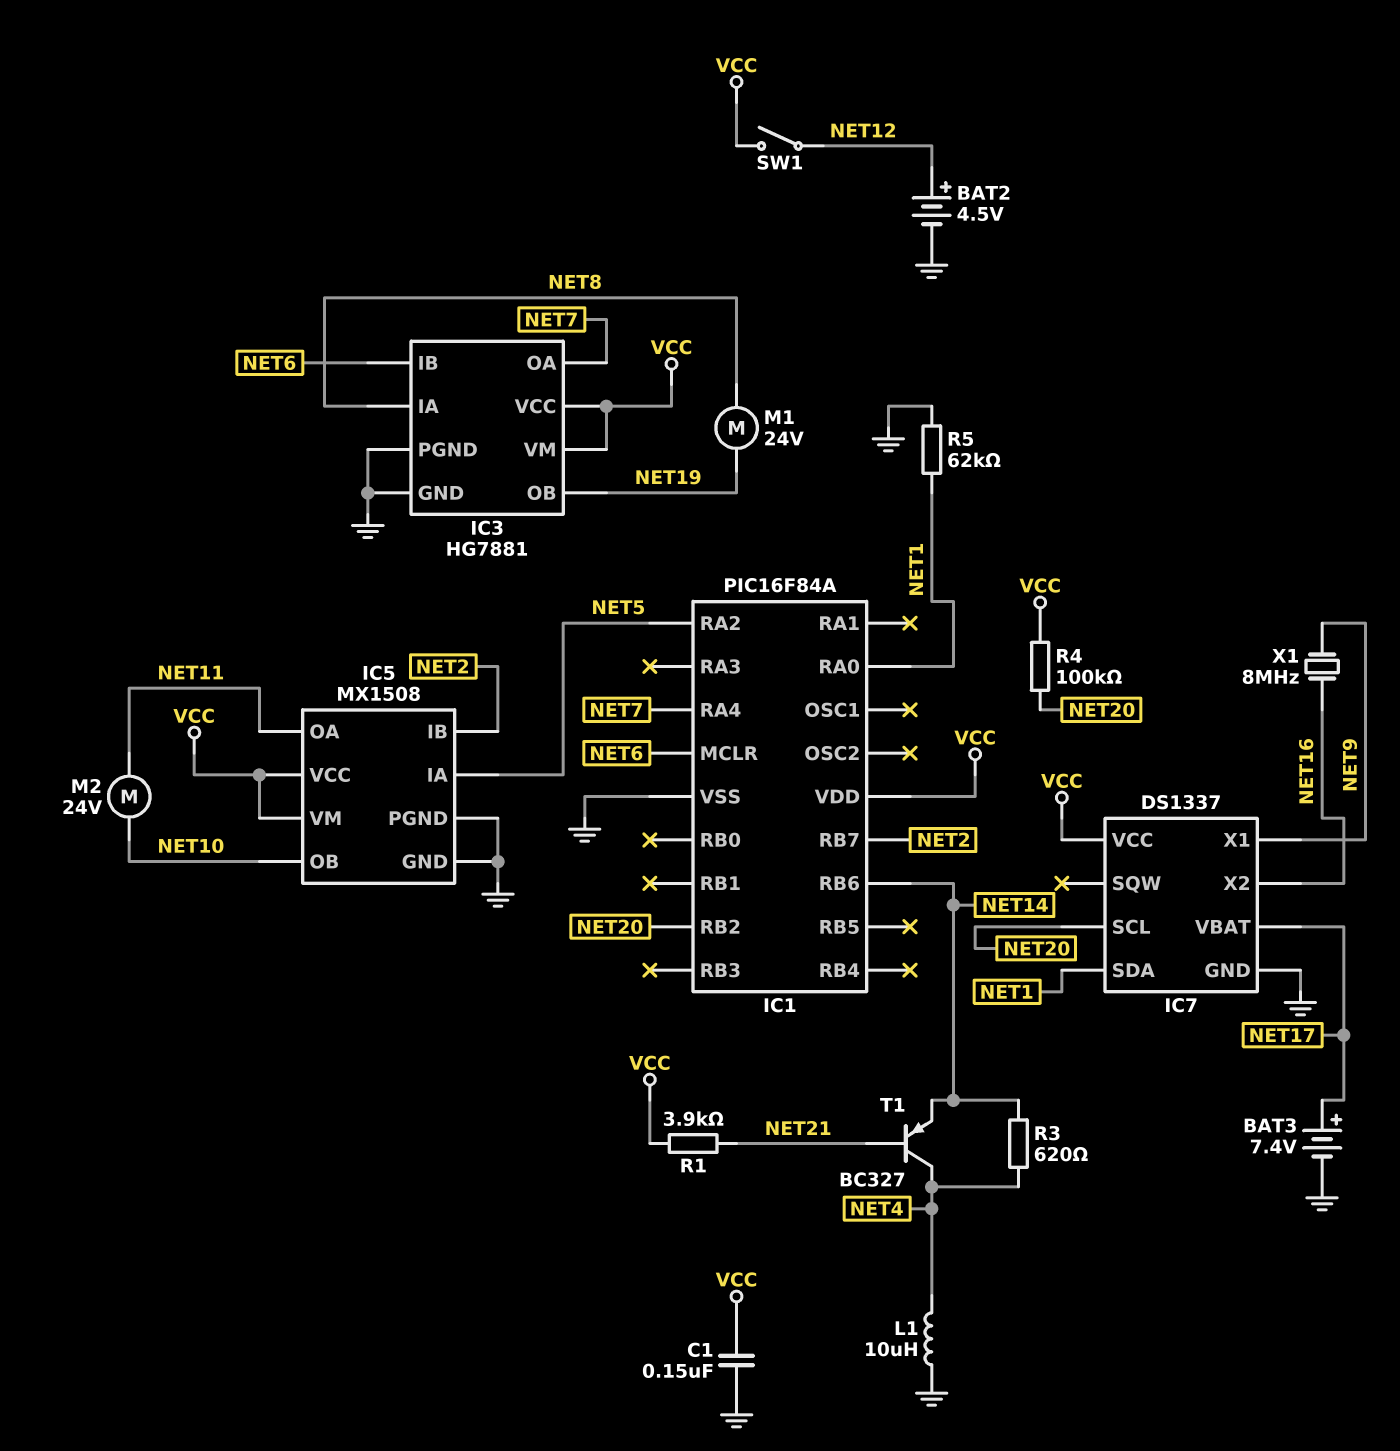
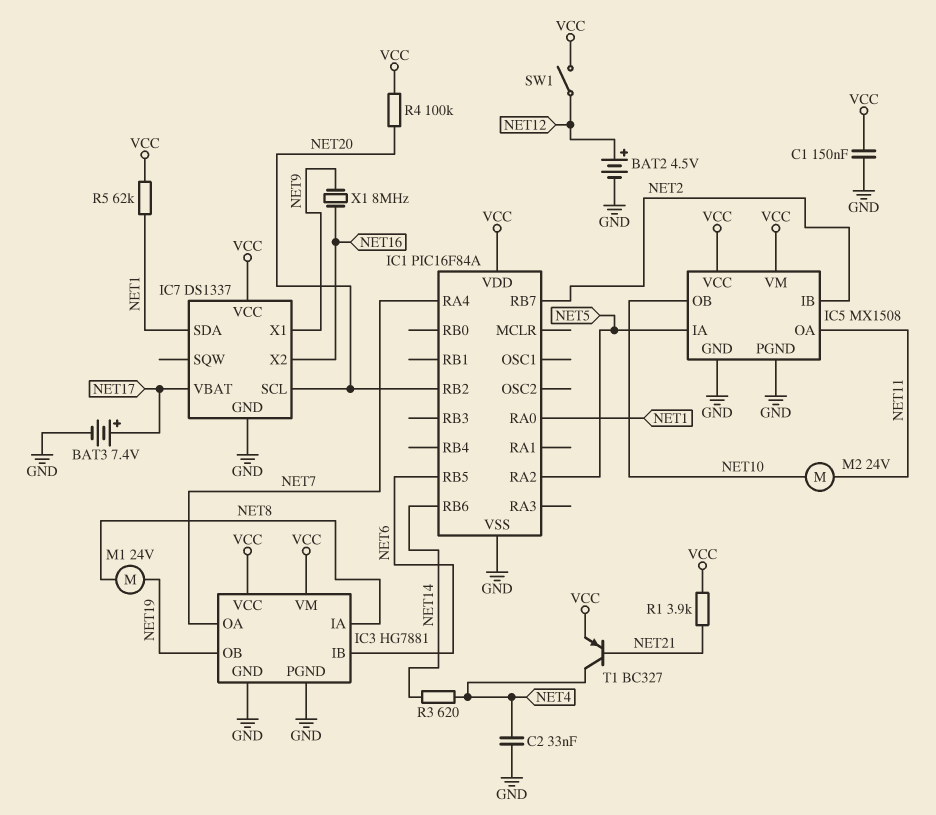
C2: none -> 33nF (GND, NET4)
IC1 pin MCLR: NET6 -> none
IC1 pin RB5: none -> NET6
L1: 10uH (GND, NET4) -> none
R5: 62k (GND, NET1) -> 62k (NET1, VCC)
T1: PNP BC327 (B NET21, C NET4, E NET14) -> PNP BC327 (B NET21, C NET4, E VCC)

